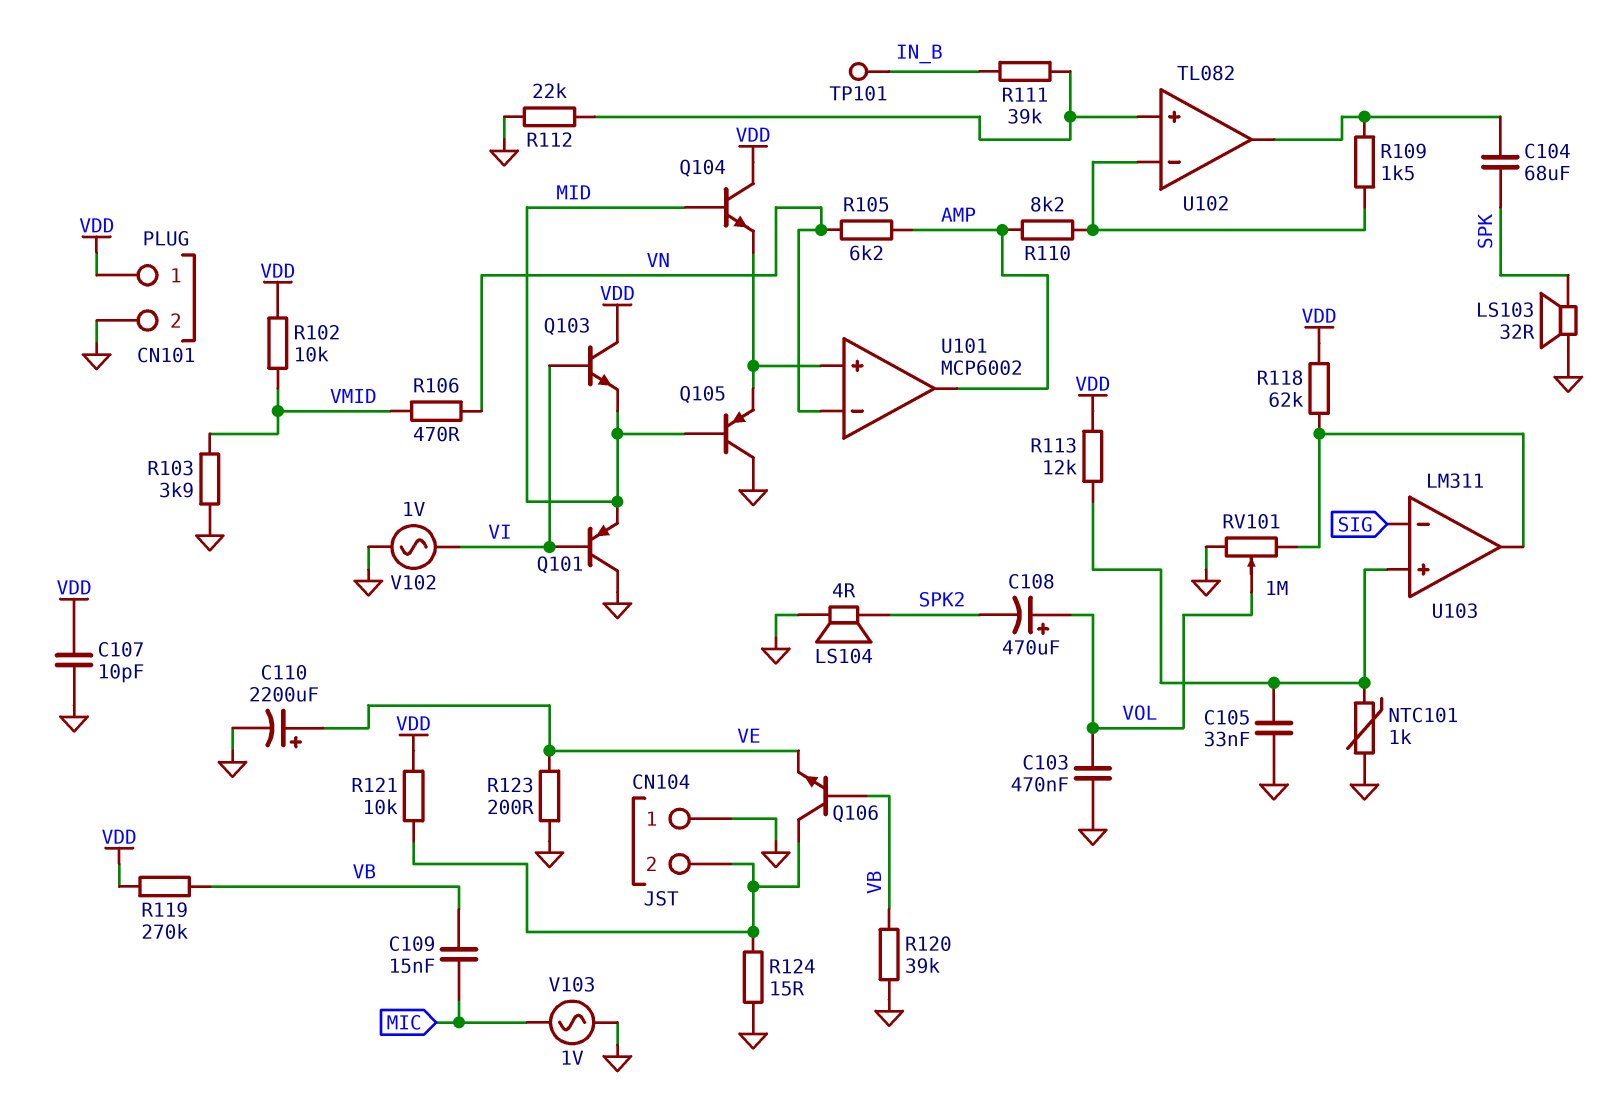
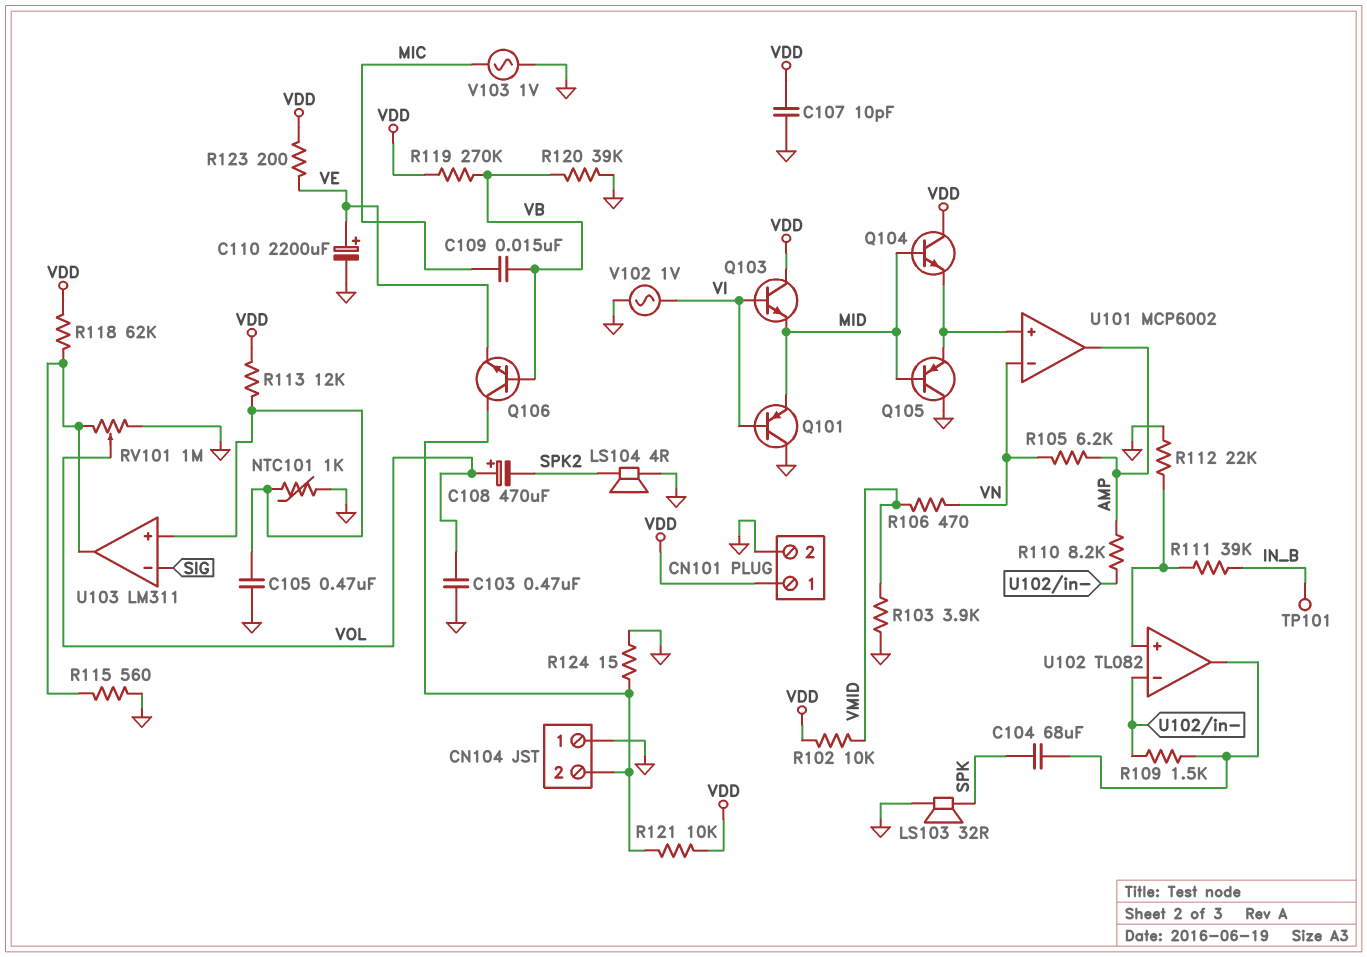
C105: 33nF (GND, U103/in+) -> 470nF (GND, U103/in+)
R115: none -> 560 (GND, U103/out)
R123: 200 (GND, VE) -> 200 (VDD, VE)

